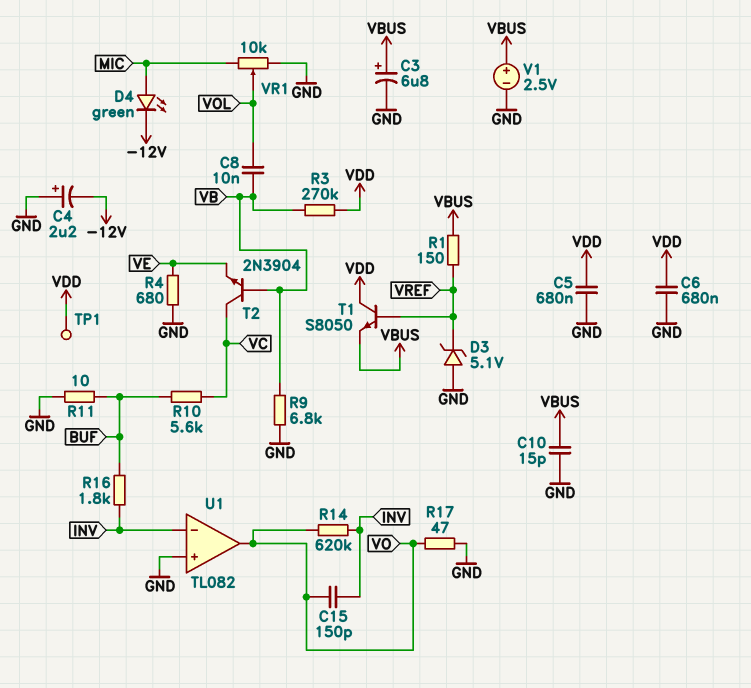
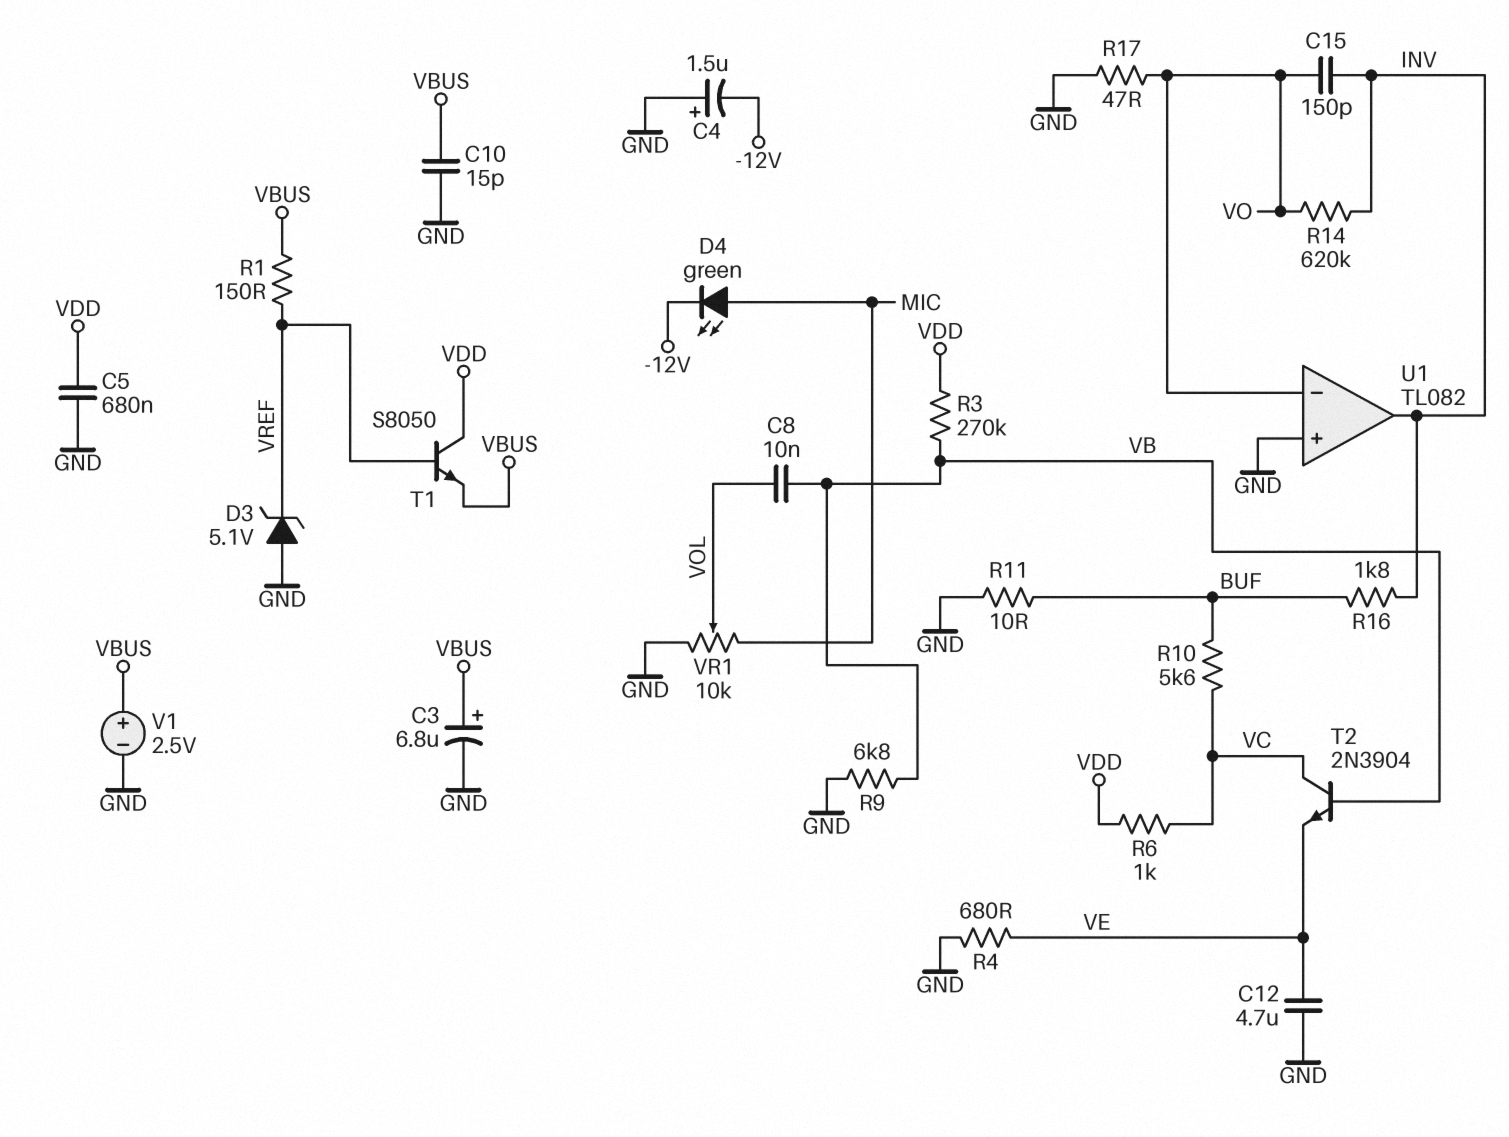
C4: 2.2uF (plus GND, minus -12V) -> 1.5uF (plus GND, minus -12V)
C6: 680nF (GND, VDD) -> none
C12: none -> 4.7uF (GND, VE)
R6: none -> 1k (VC, VDD)
TP1: test point (VDD) -> none
U1 pin in-: INV -> VO
U1 pin out: VO -> INV

